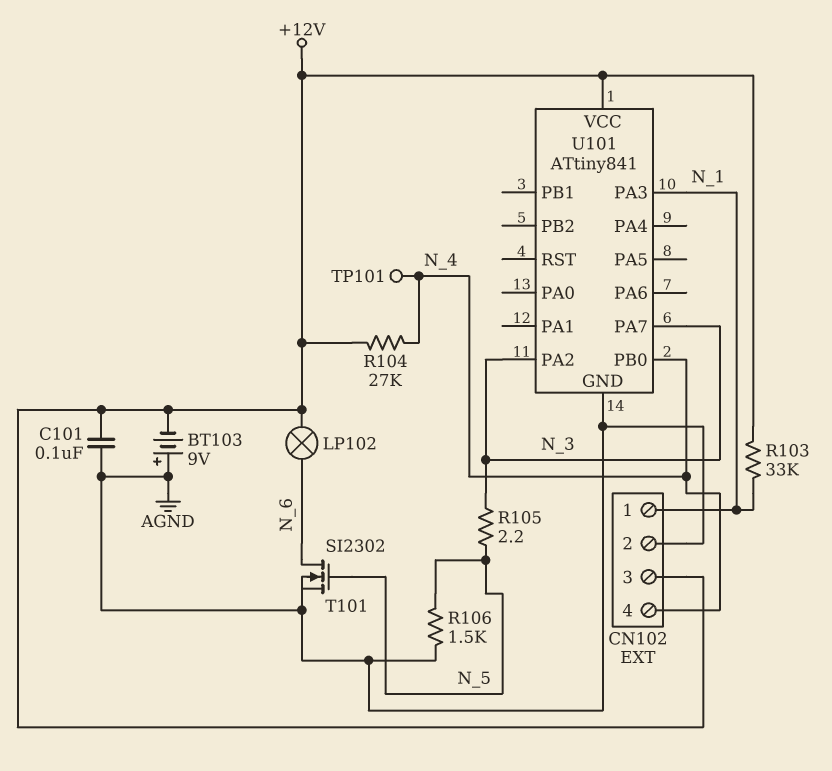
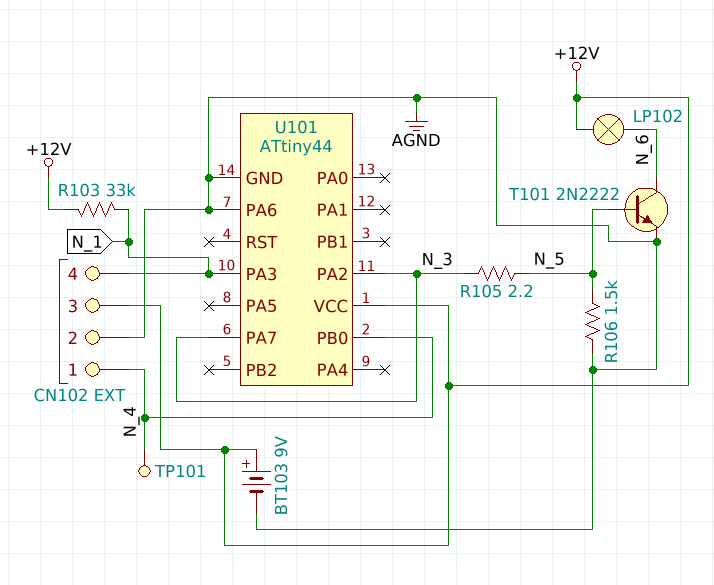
BT103: 9V (plus AGND, minus +12V) -> 9V (plus +12V, minus AGND)
C101: 100nF (+12V, AGND) -> none
CN102 pin 1: N_1 -> N_4
CN102 pin 4: N_4 -> N_1
R104: 27k (+12V, N_4) -> none
T101: NMOS SI2302 (G N_5, D N_6, S AGND) -> NPN 2N2222 (B N_5, C N_6, E AGND)
U101: ATtiny841 -> ATtiny44
U101 pin PA6: none -> AGND

